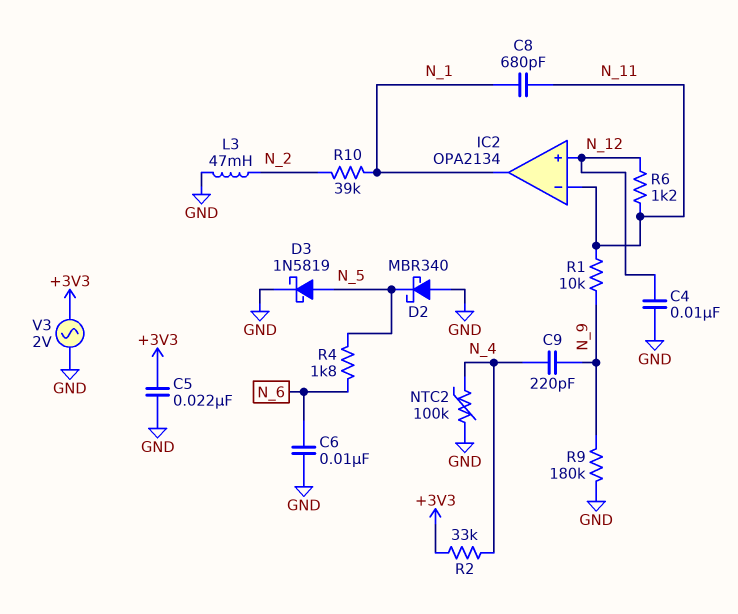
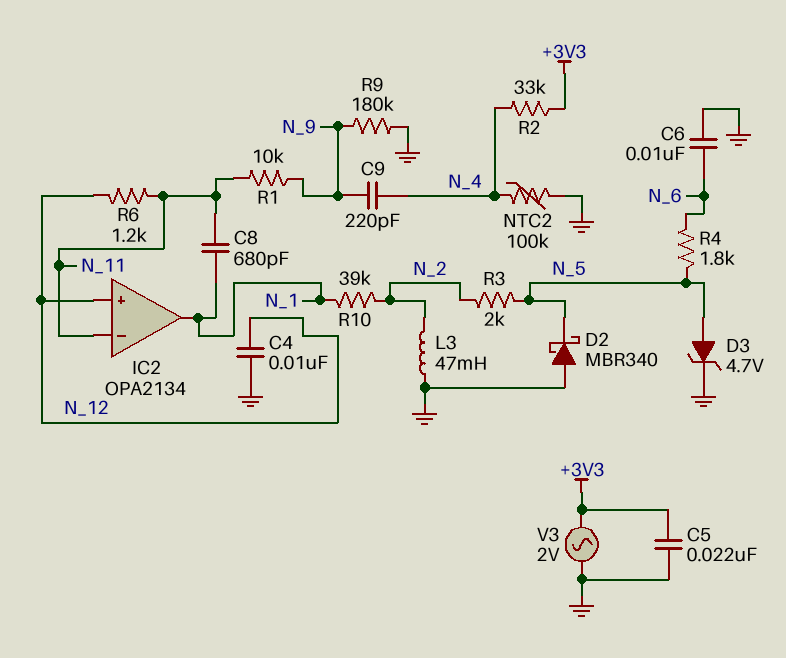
D3: schottky 1N5819 (A N_5, K GND) -> zener 4.7V (A N_5, K GND)
R3: none -> 2k (N_2, N_5)

